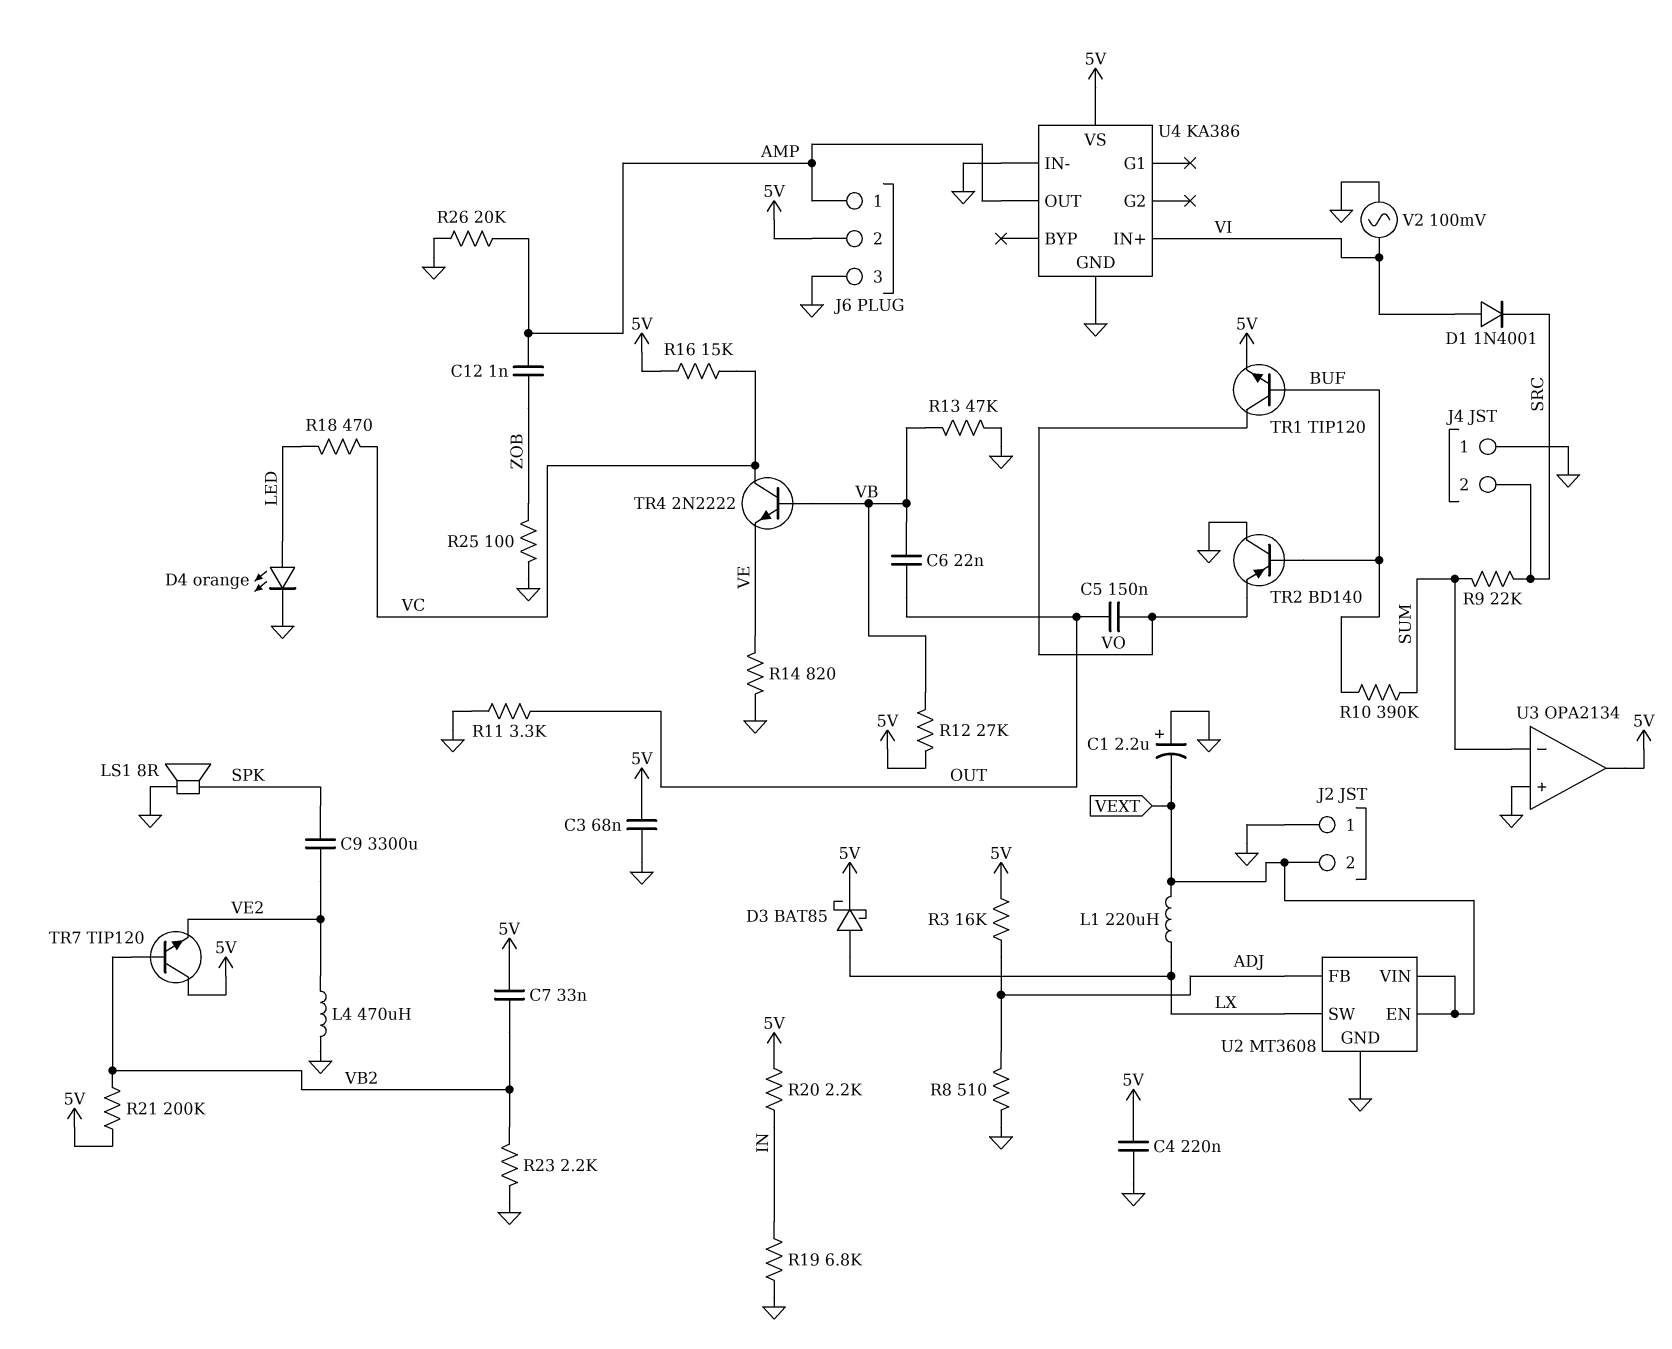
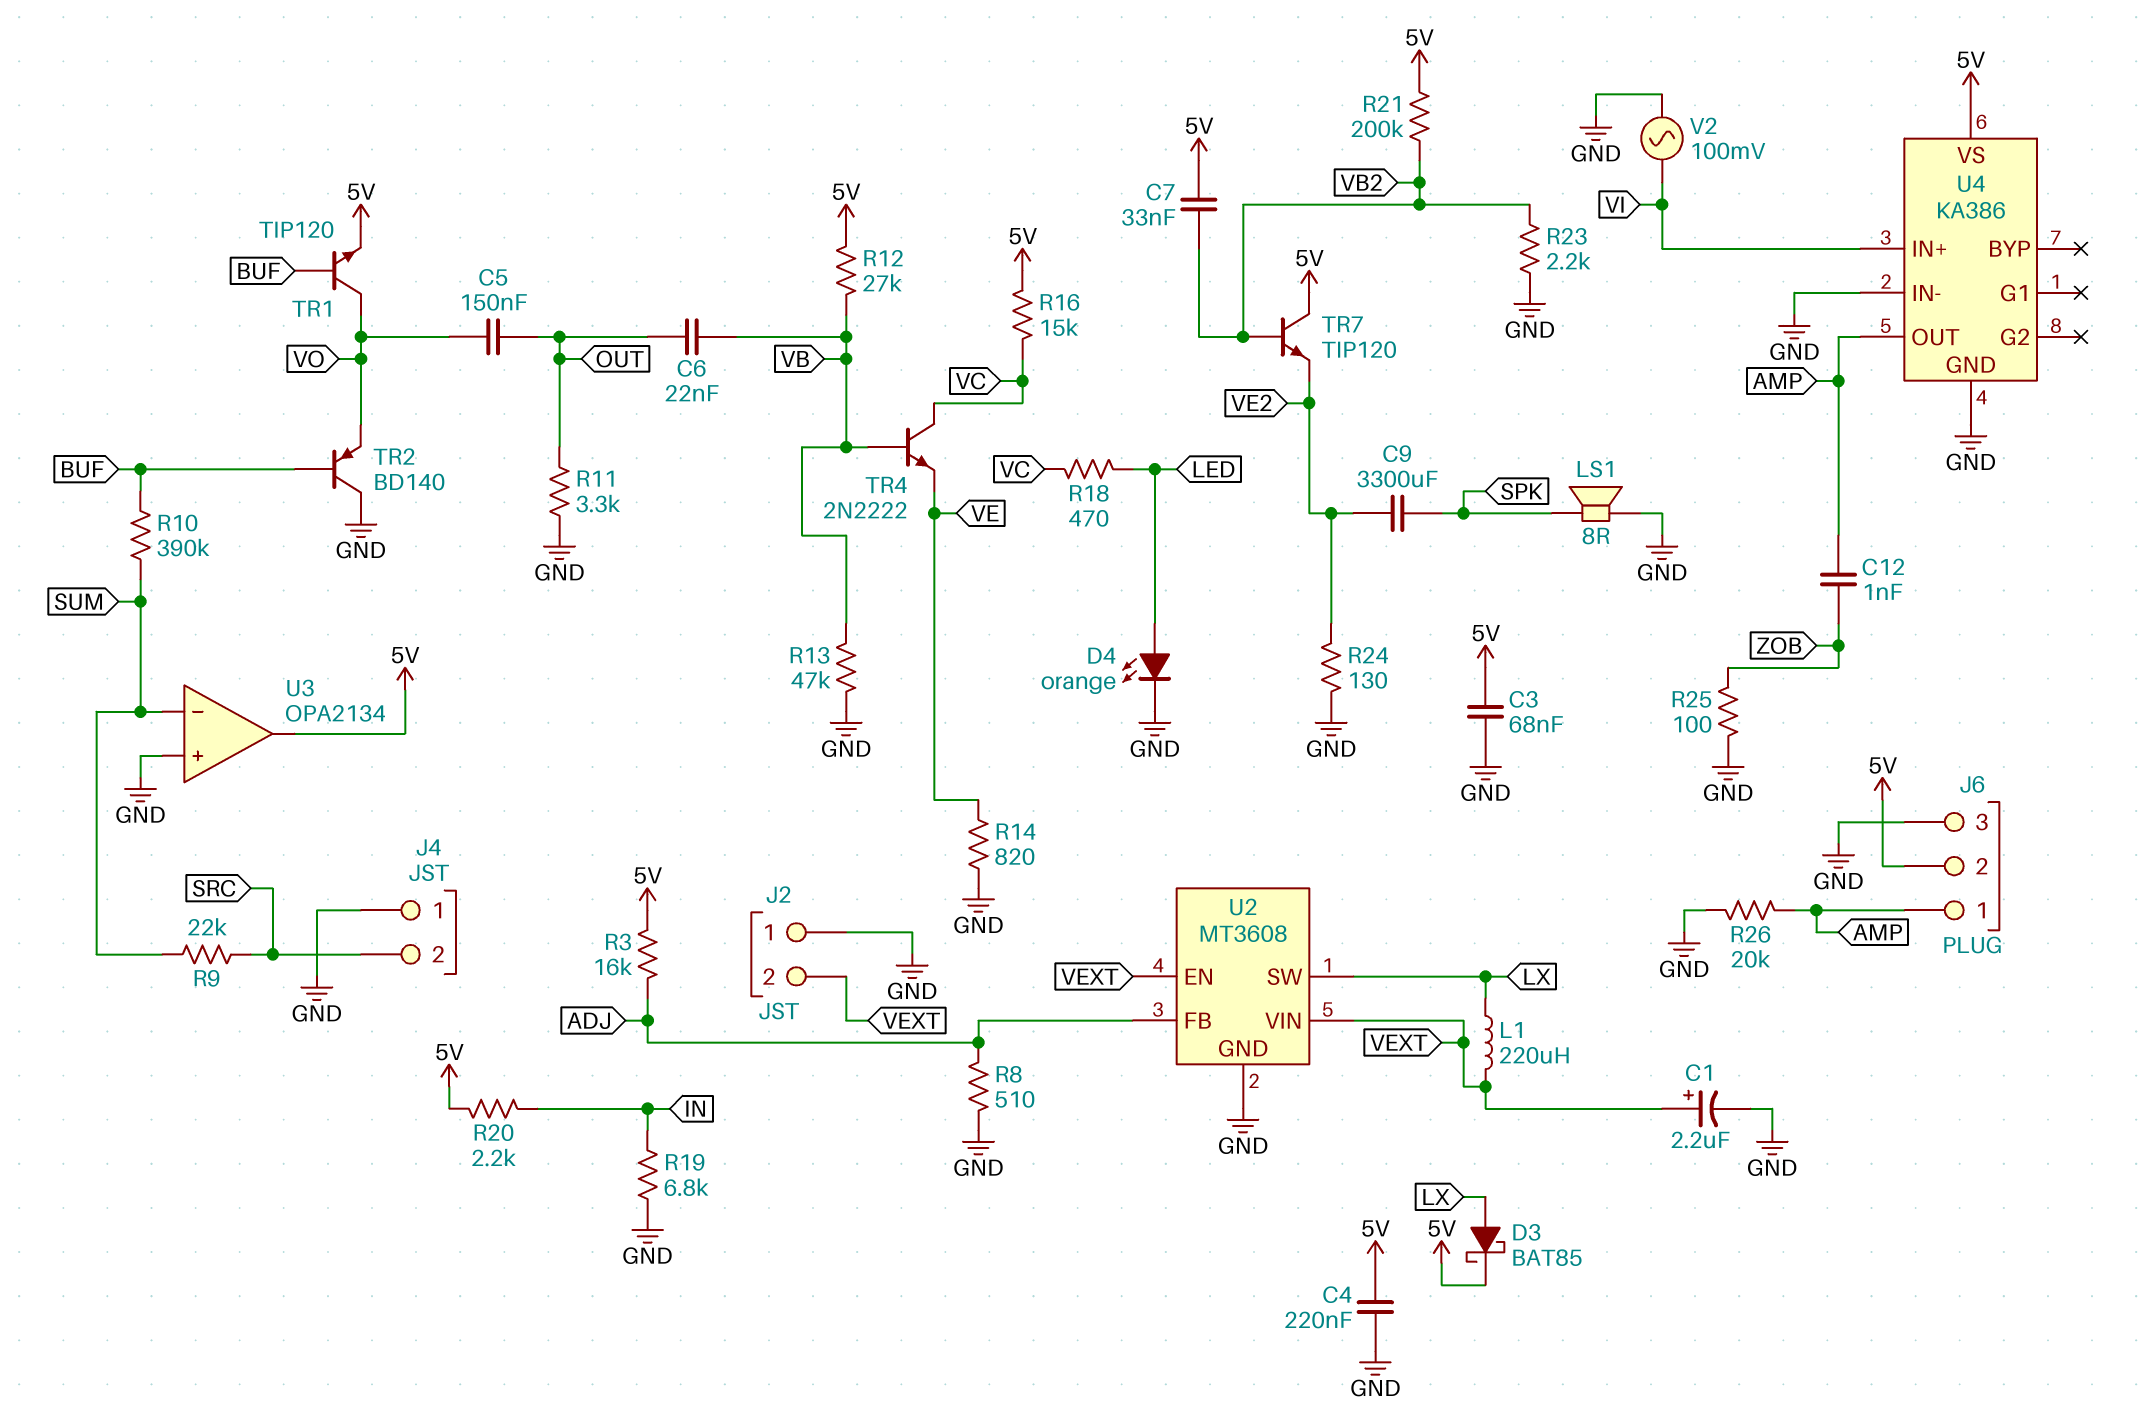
C1: 2.2uF (plus GND, minus VEXT) -> 2.2uF (plus VEXT, minus GND)
D1: diode 1N4001 (A VI, K SRC) -> none
L4: 470uH (GND, VE2) -> none
R24: none -> 130 (GND, VE2)

